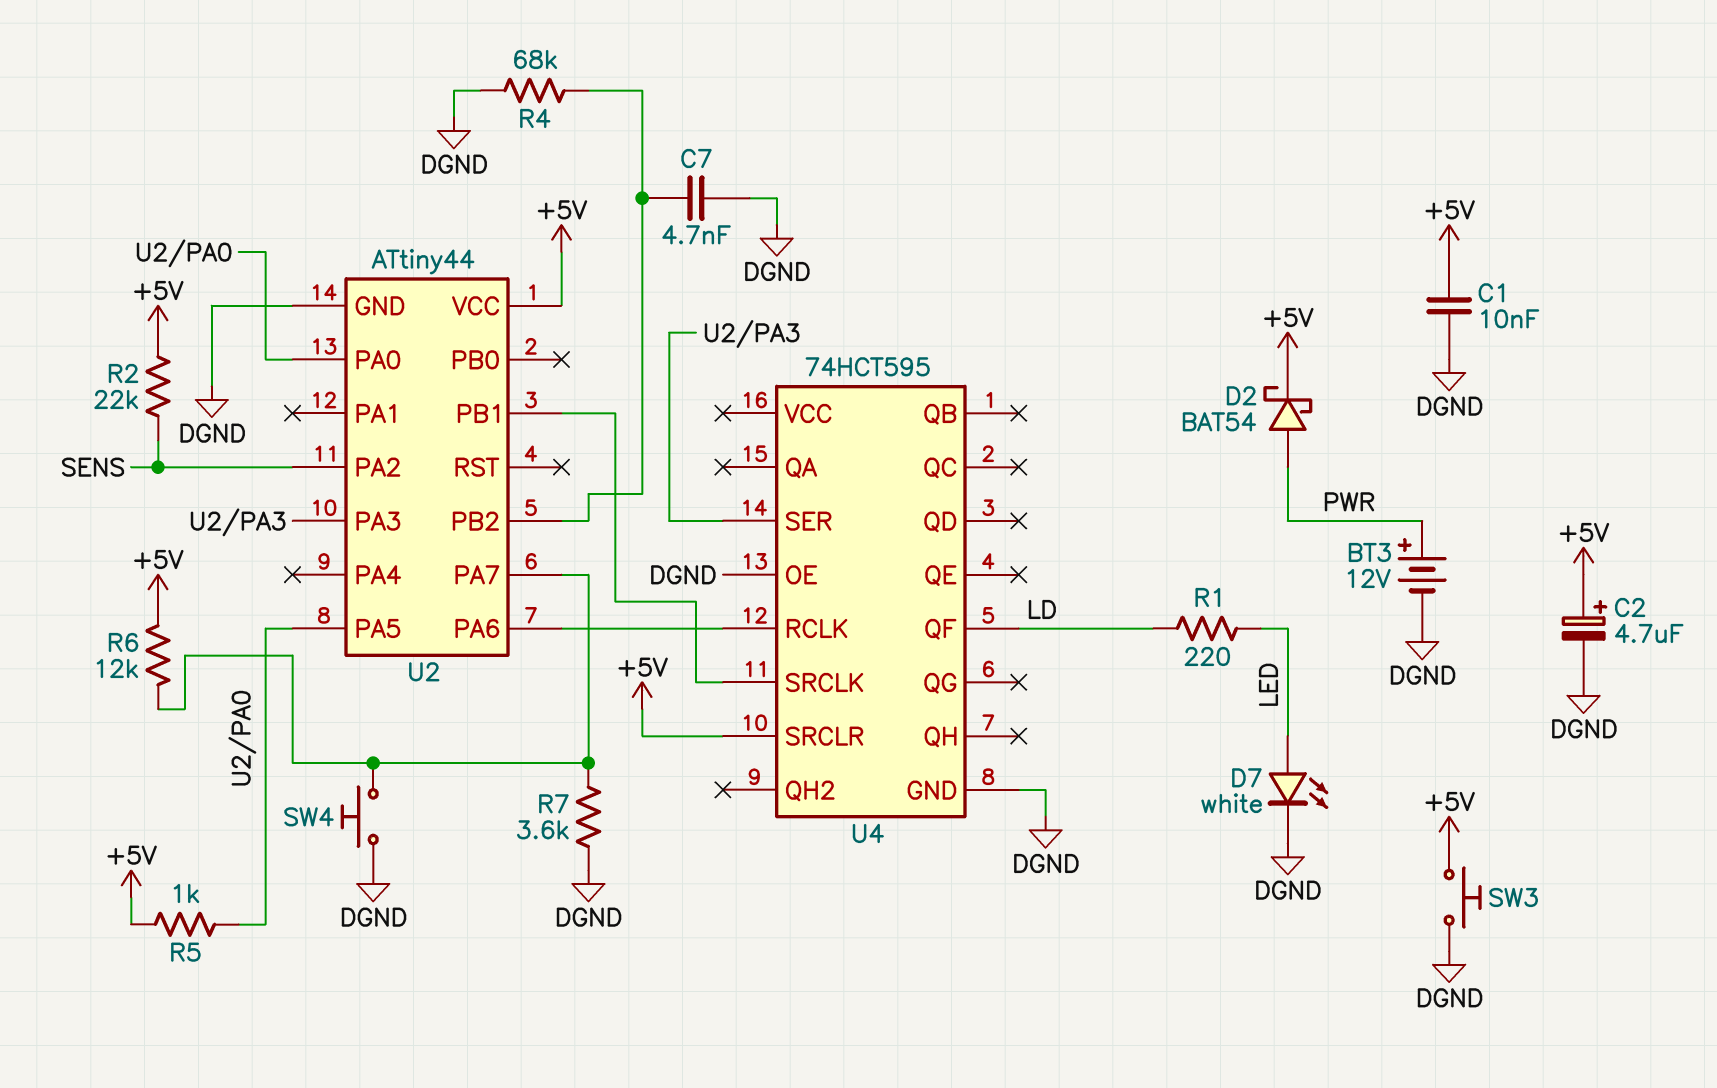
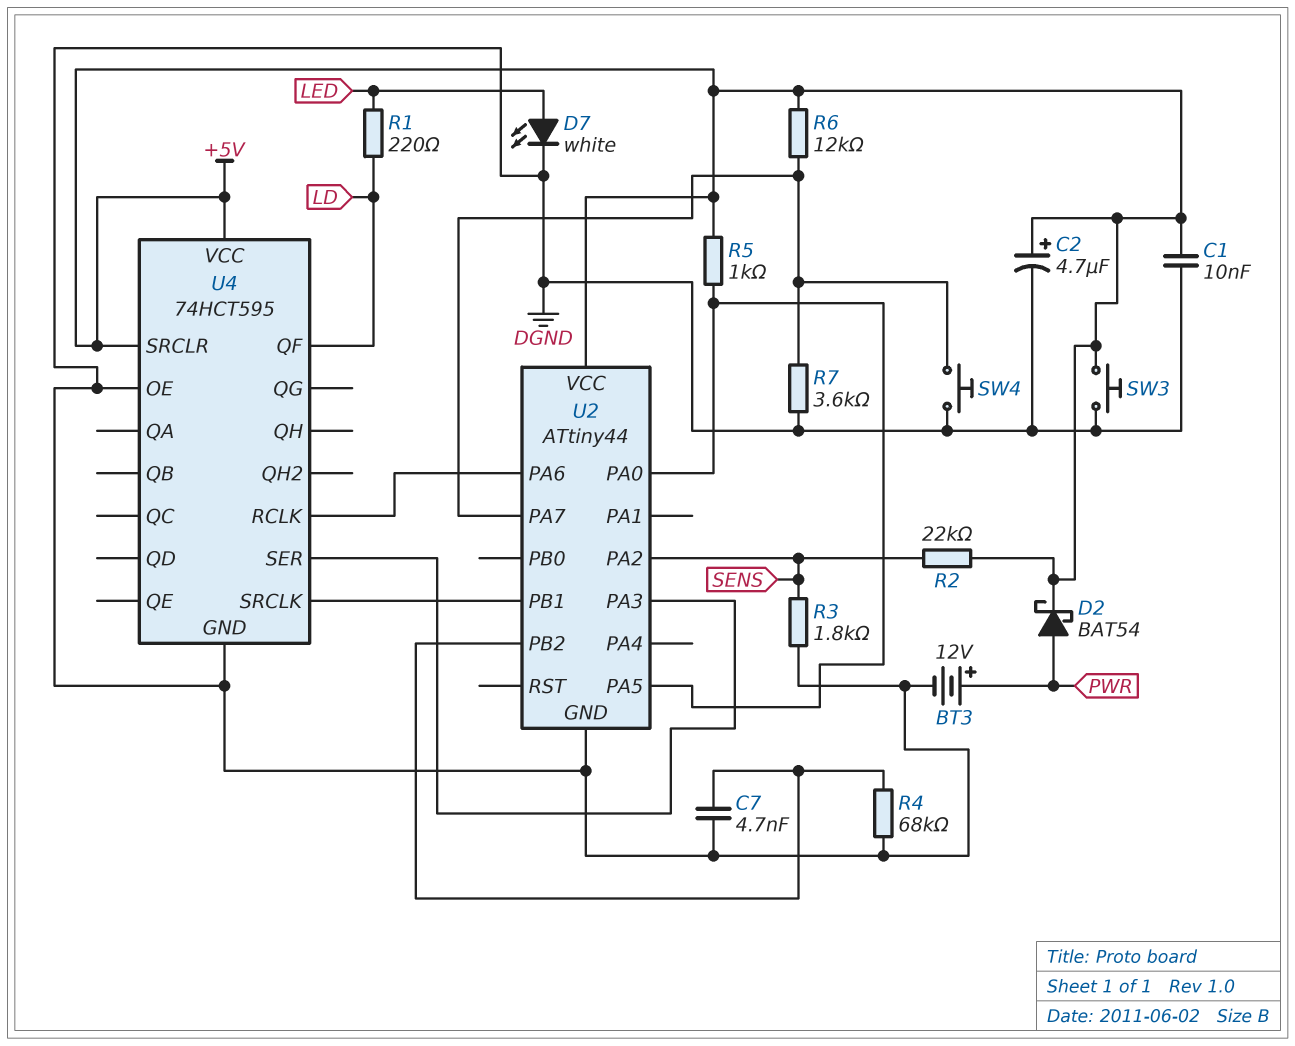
R3: none -> 1.8k (DGND, SENS)
U4 pin VCC: none -> +5V

